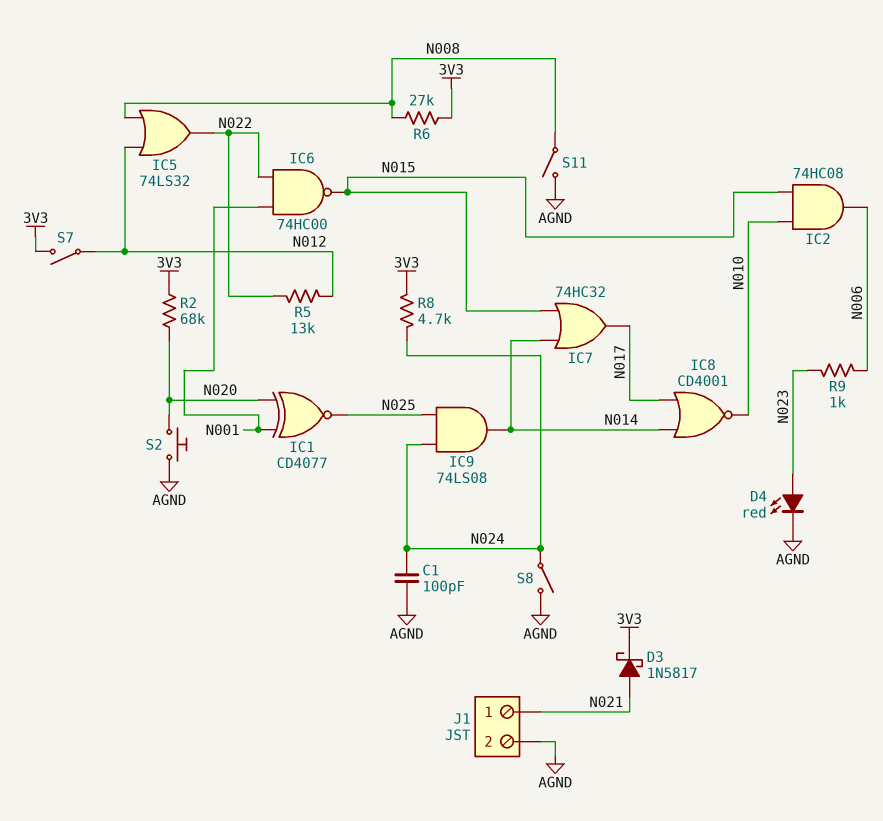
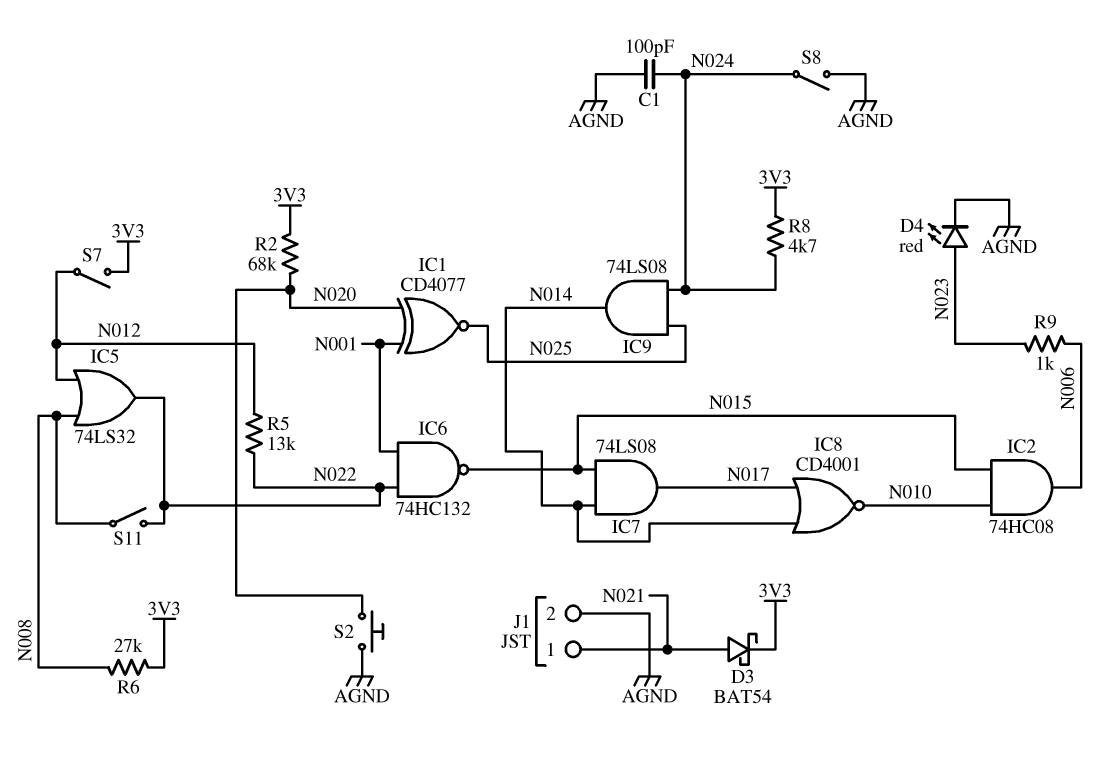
D3: schottky 1N5817 (A N021, K 3V3) -> schottky BAT54 (A N021, K 3V3)
IC6: NAND 74HC00 (in N001, in N022, out N015) -> NAND 74HC132 (in N001, in N022, out N015)
IC7: OR 74HC32 (in N014, in N015, out N017) -> AND 74LS08 (in N014, in N015, out N017)
S11: switch (AGND, N008) -> switch (N008, N022)

